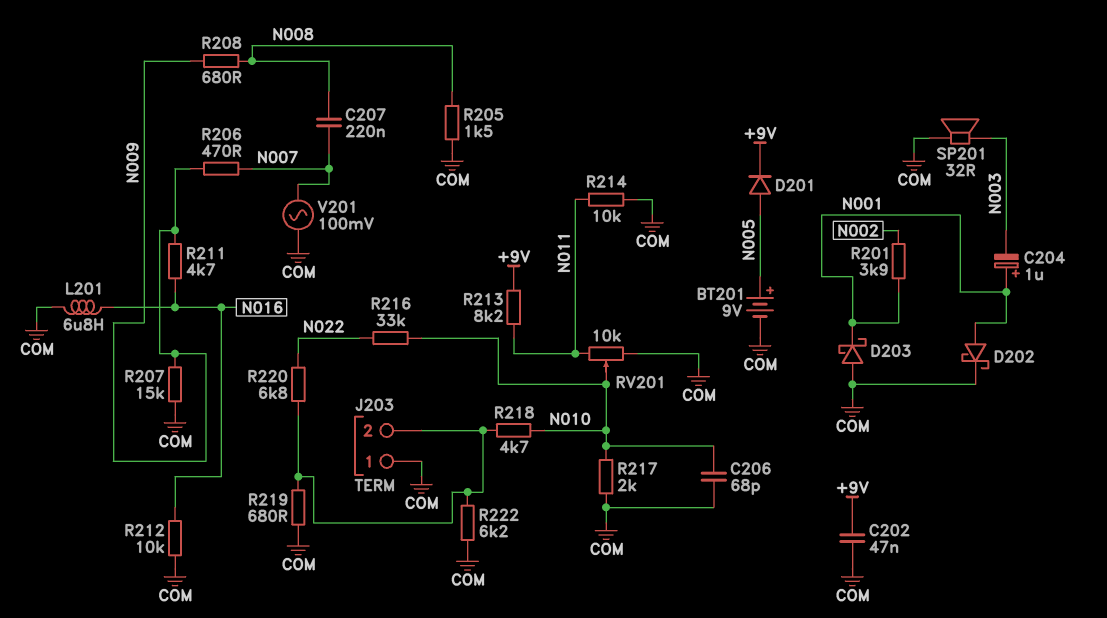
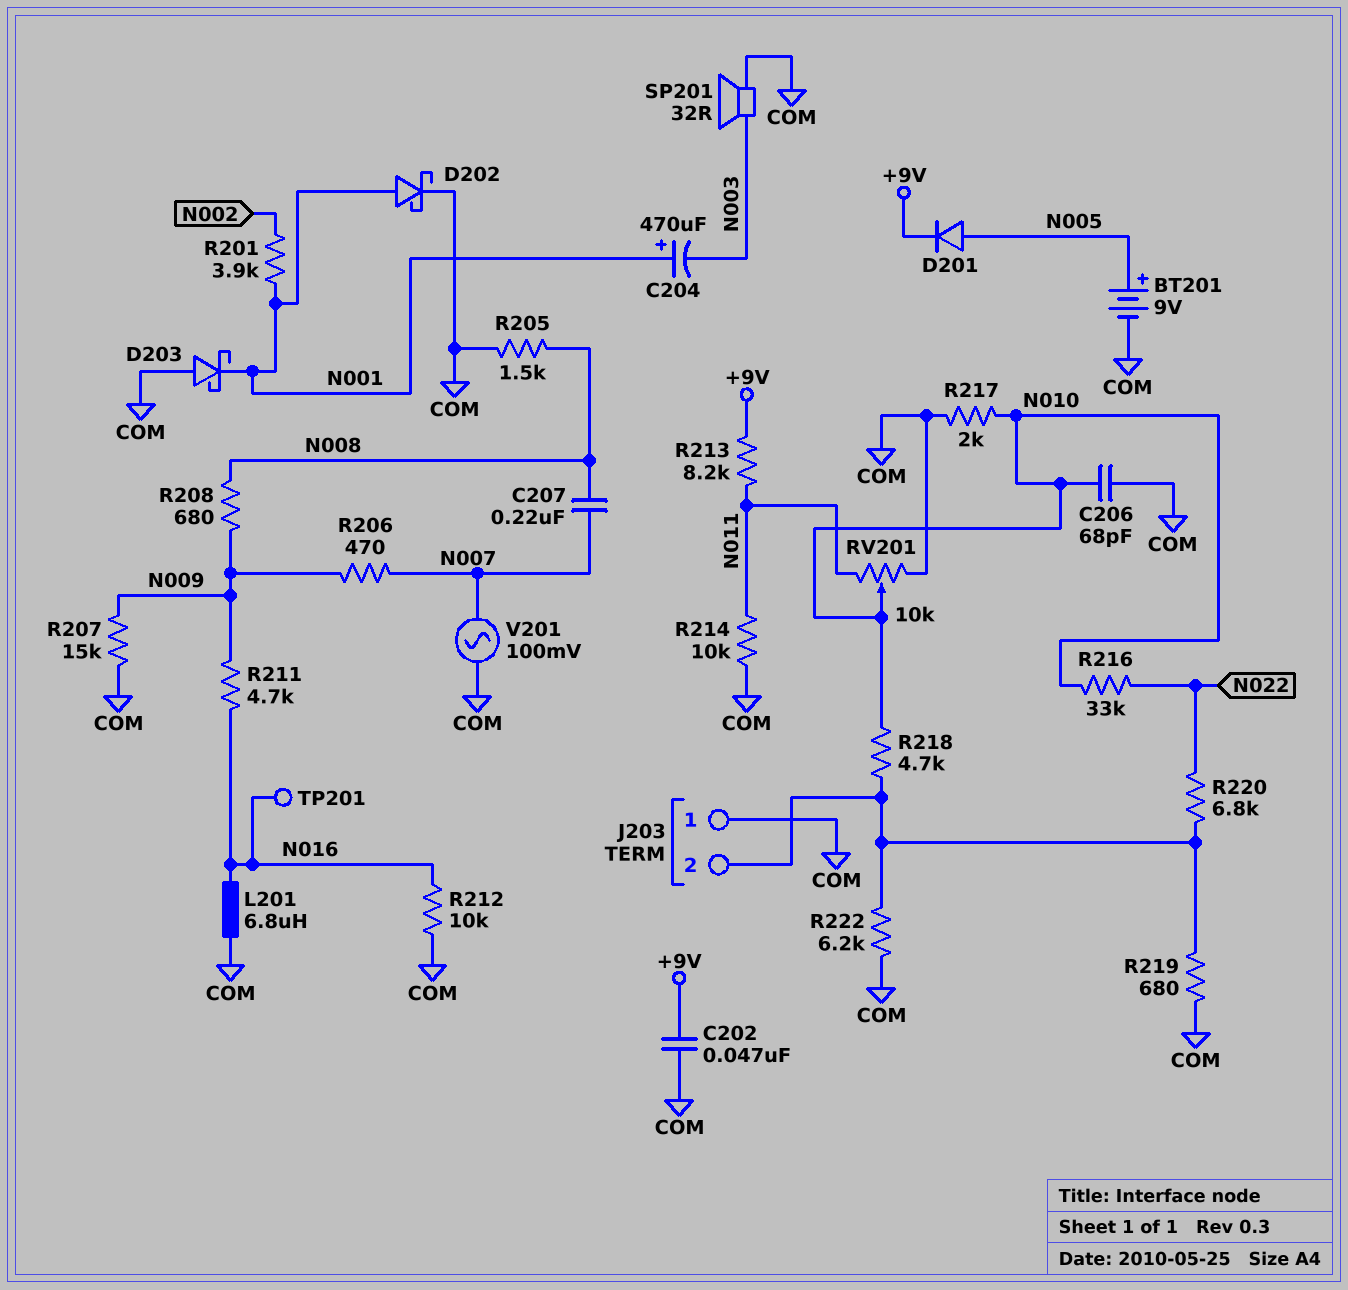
C204: 1uF (plus N001, minus N003) -> 470uF (plus N001, minus N003)
TP201: none -> test point (N016)

